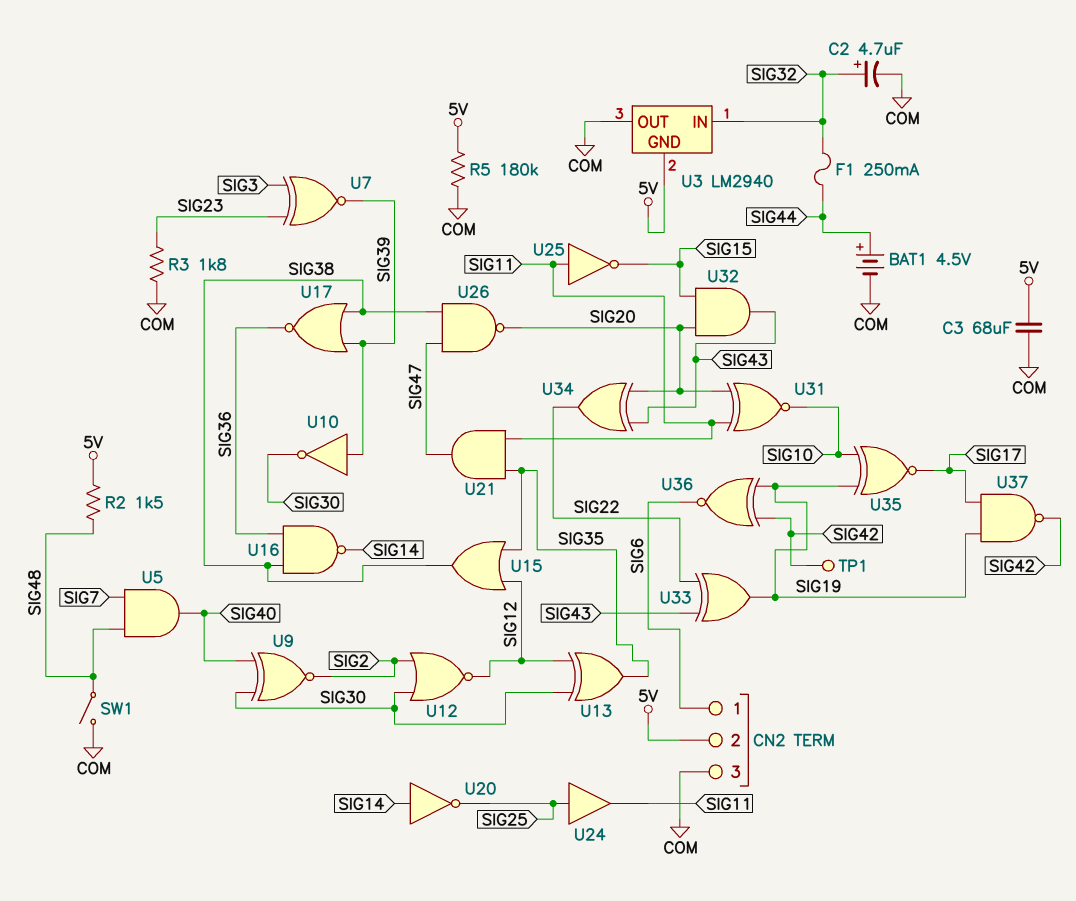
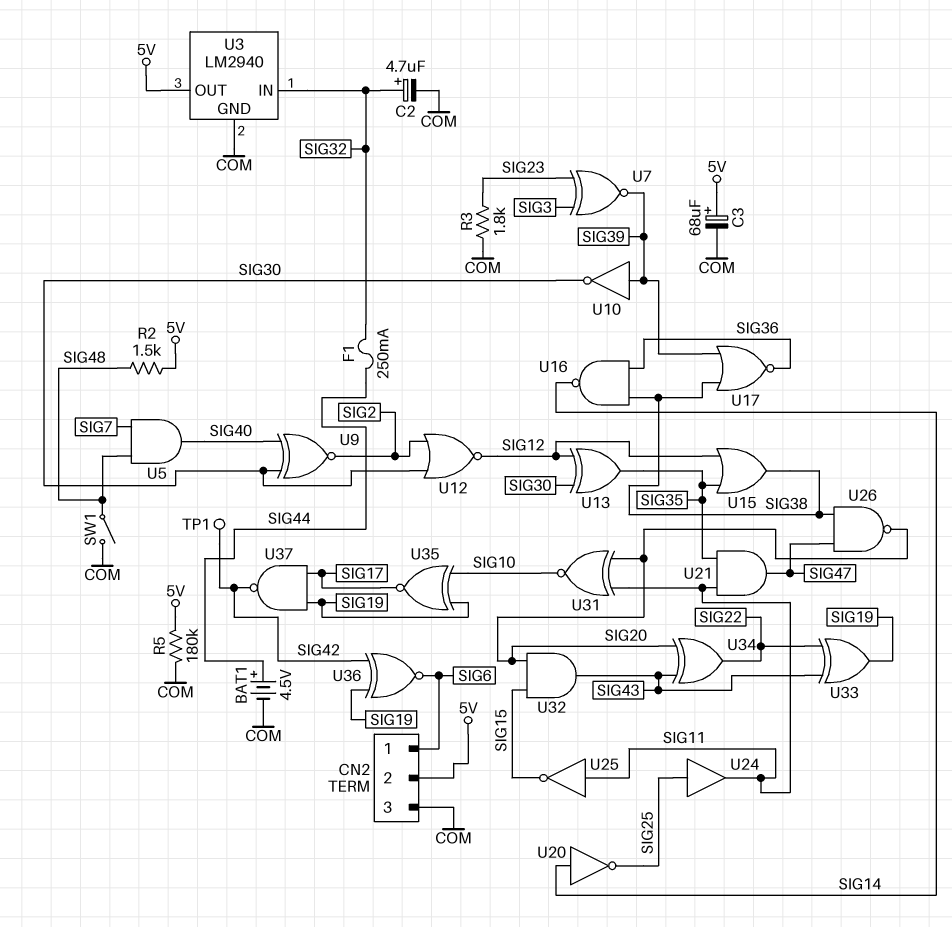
C3: 68uF (5V, COM) -> 68uF (plus 5V, minus COM)
U3 pin GND: 5V -> COM
U3 pin OUT: COM -> 5V

